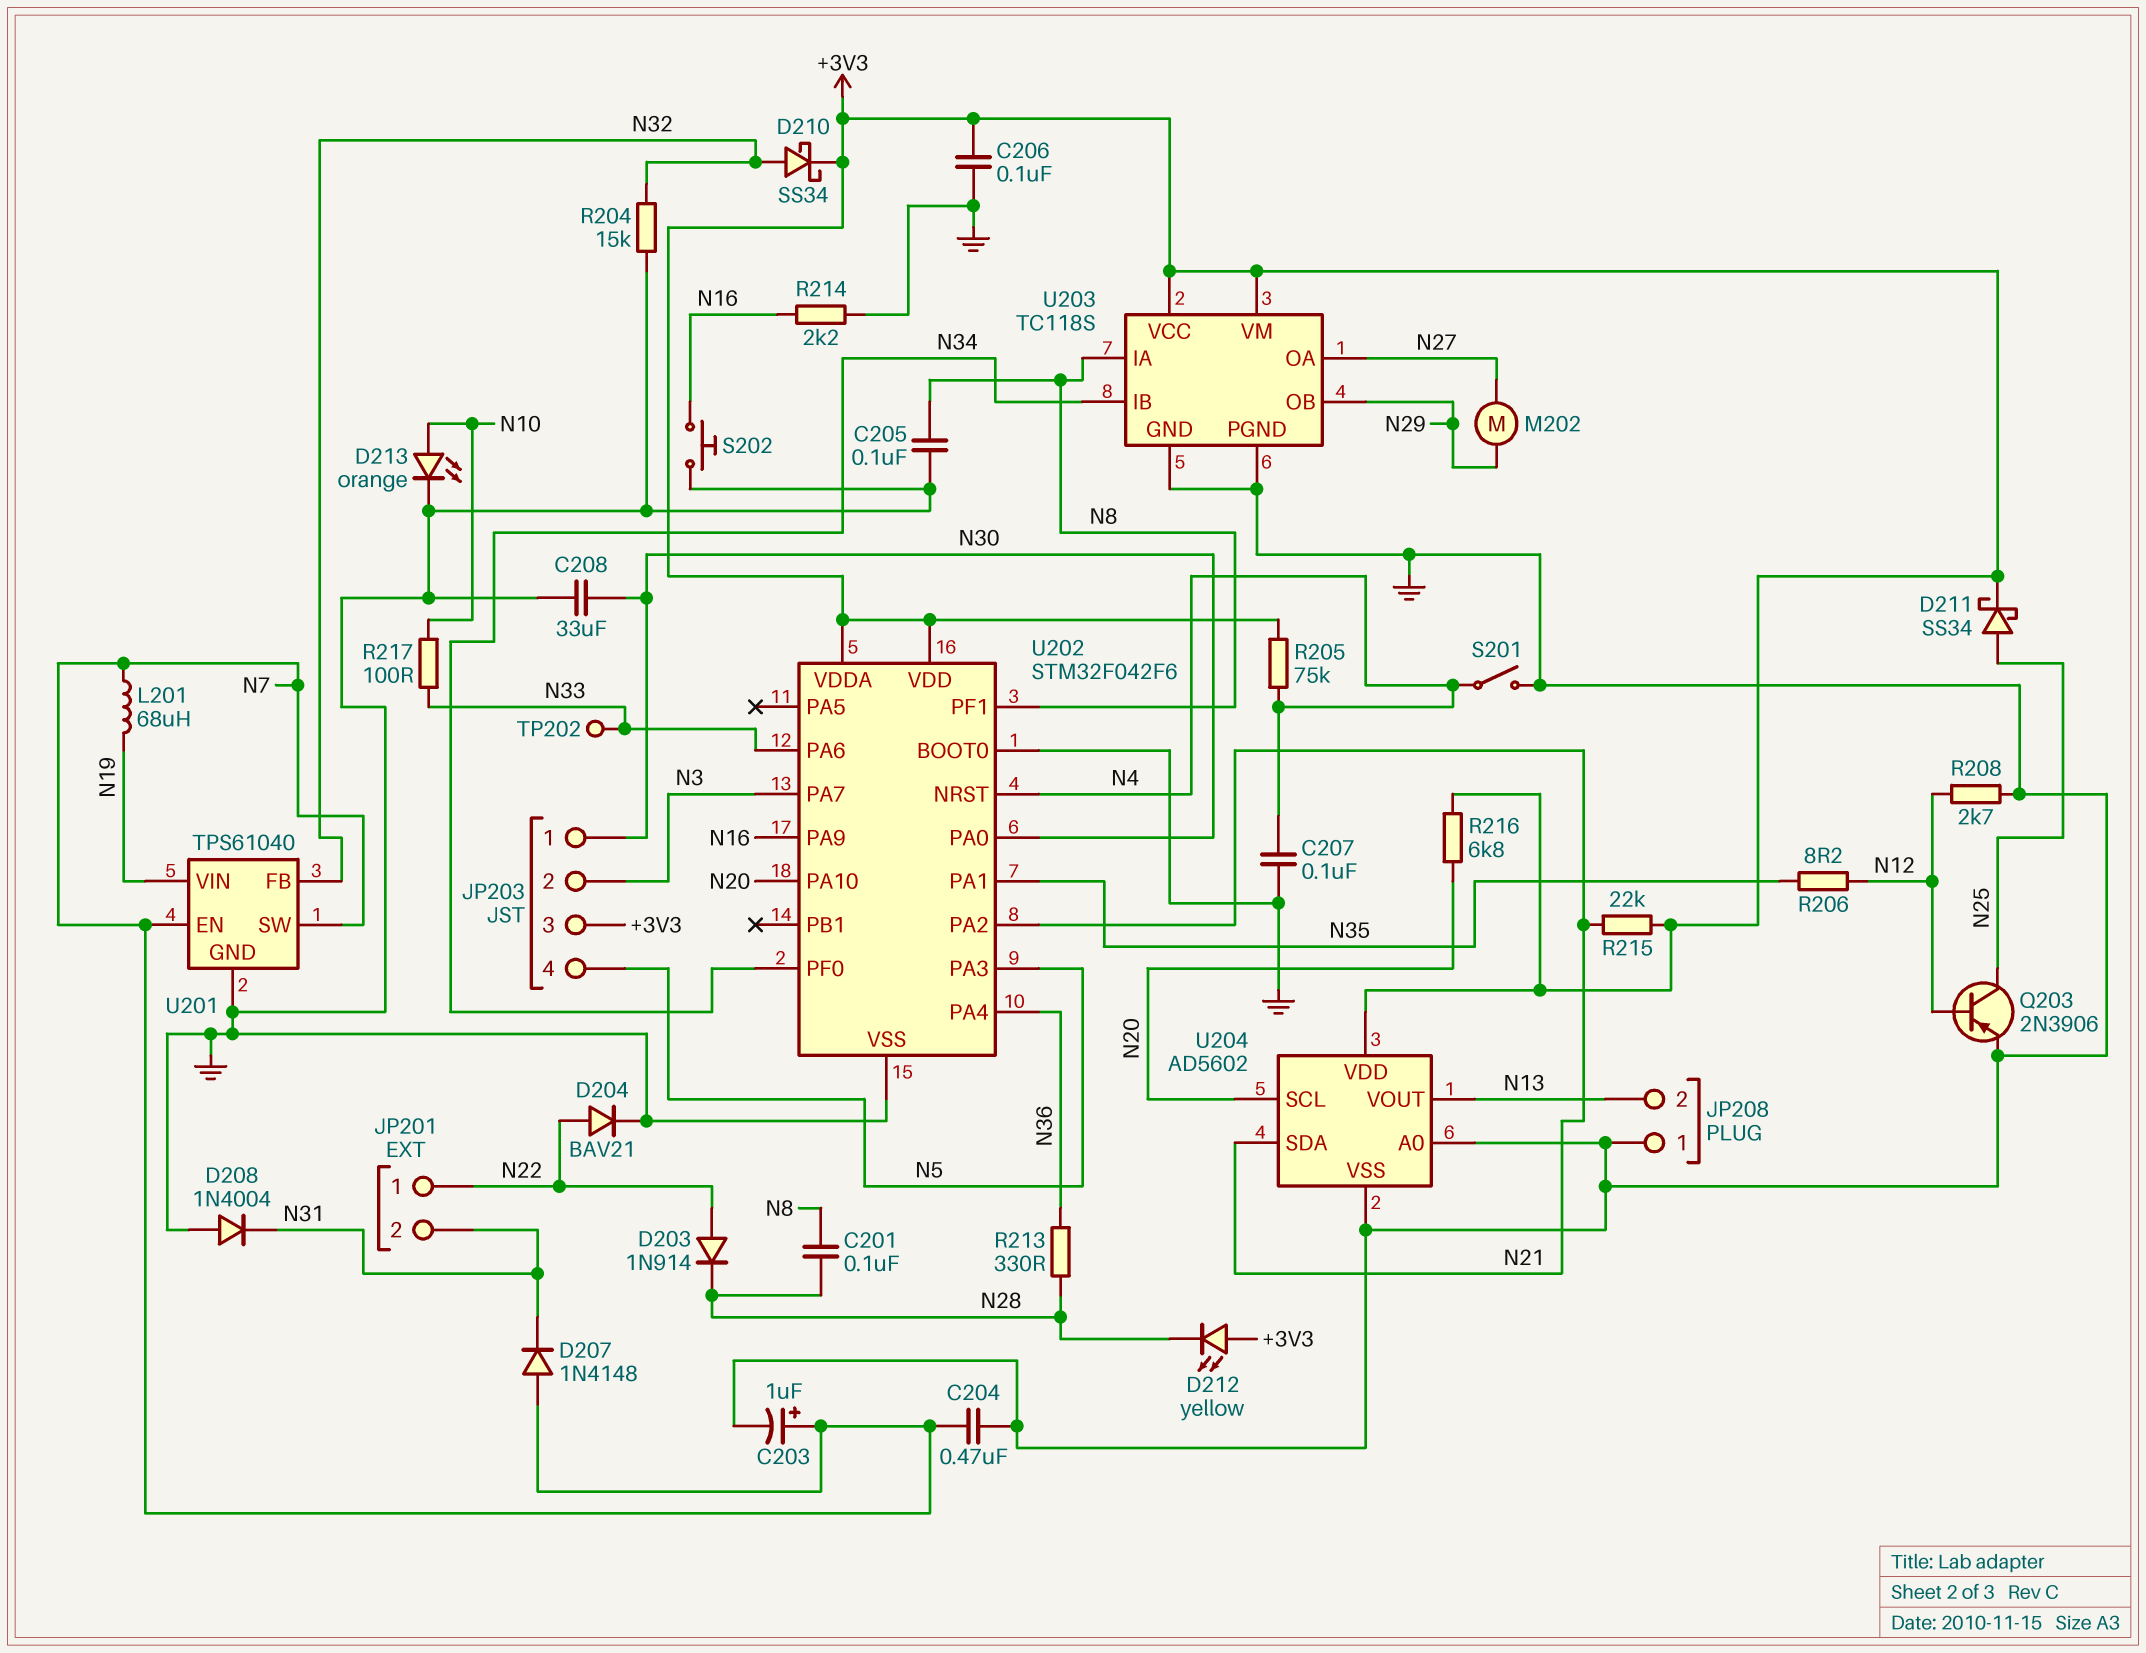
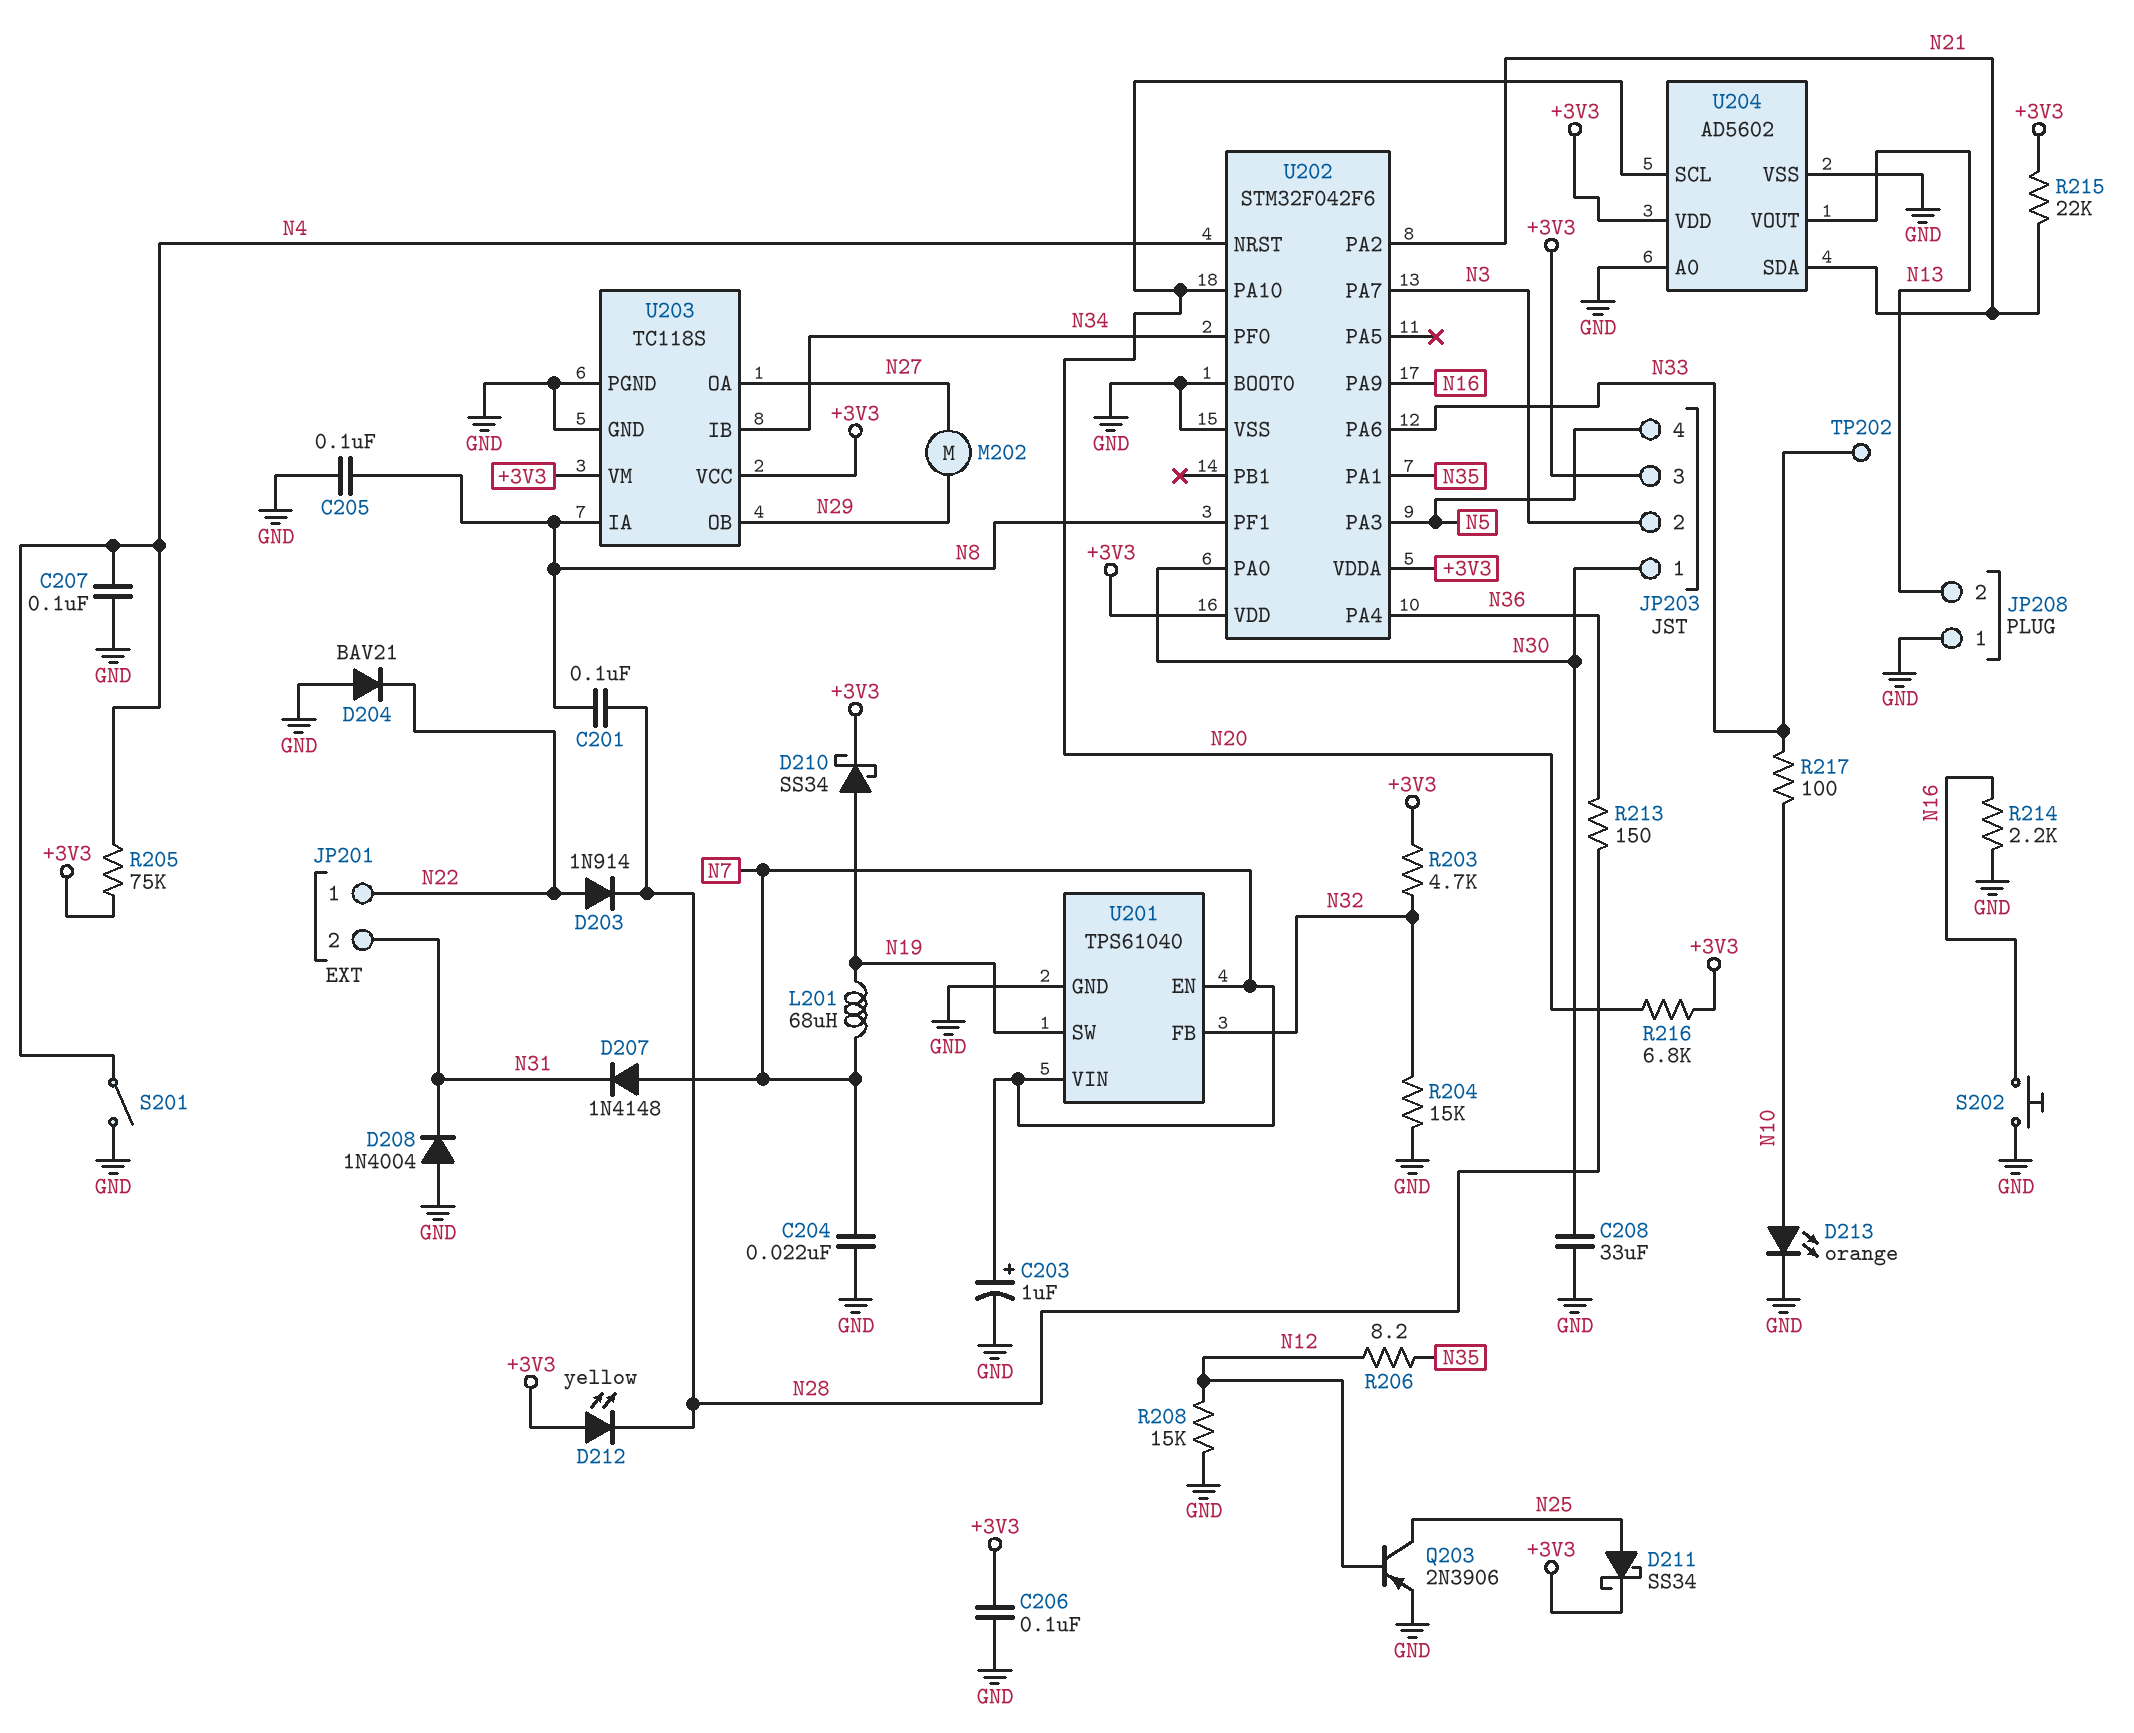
C204: 470nF (GND, N7) -> 22nF (GND, N7)
D204: diode BAV21 (A N22, K GND) -> diode BAV21 (A GND, K N22)
D210: schottky SS34 (A N32, K +3V3) -> schottky SS34 (A N19, K +3V3)
R203: none -> 4.7k (+3V3, N32)
R208: 2.7k (GND, N12) -> 15k (GND, N12)
R213: 330 (N28, N36) -> 150 (N28, N36)
U201 pin SW: N7 -> N19
U201 pin VIN: N19 -> N7

